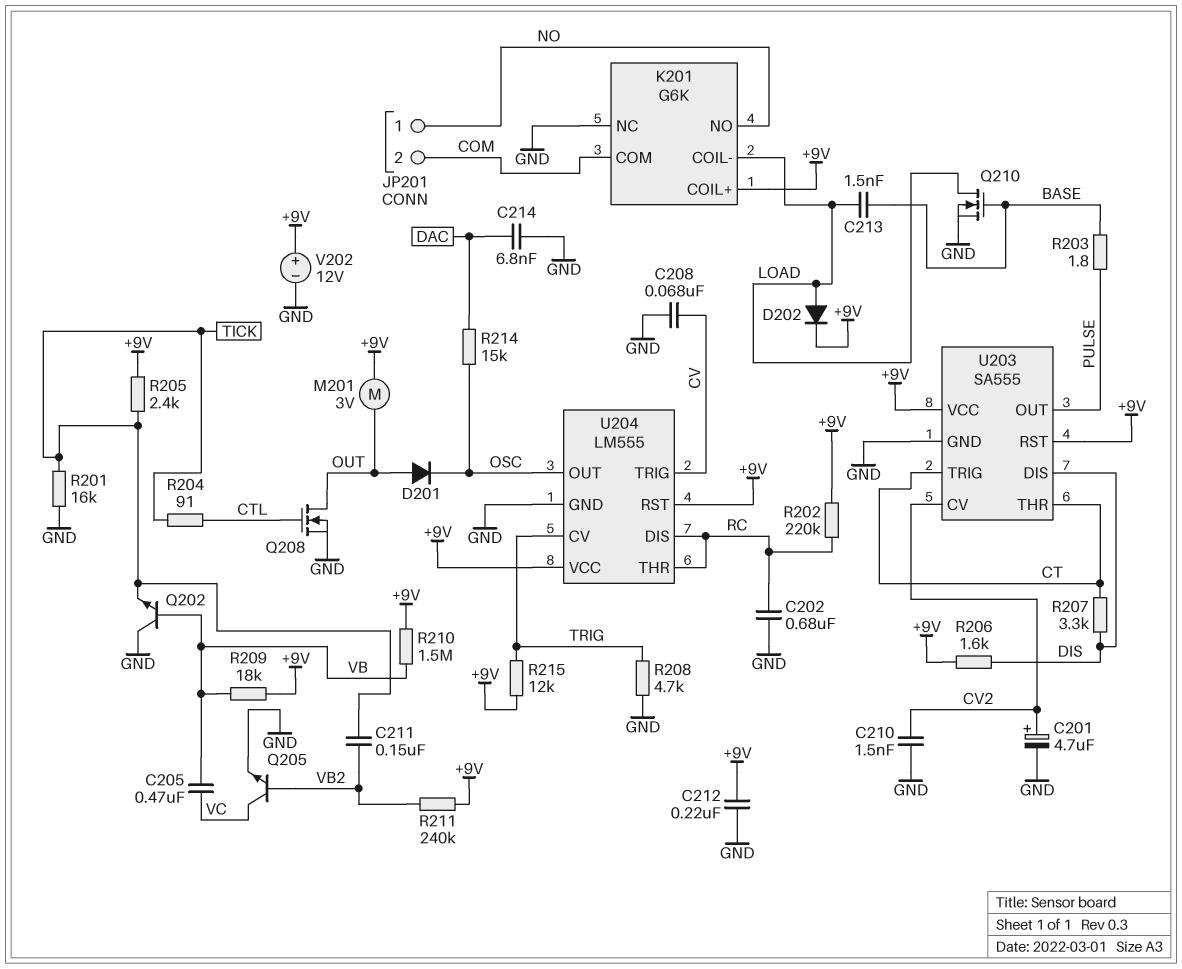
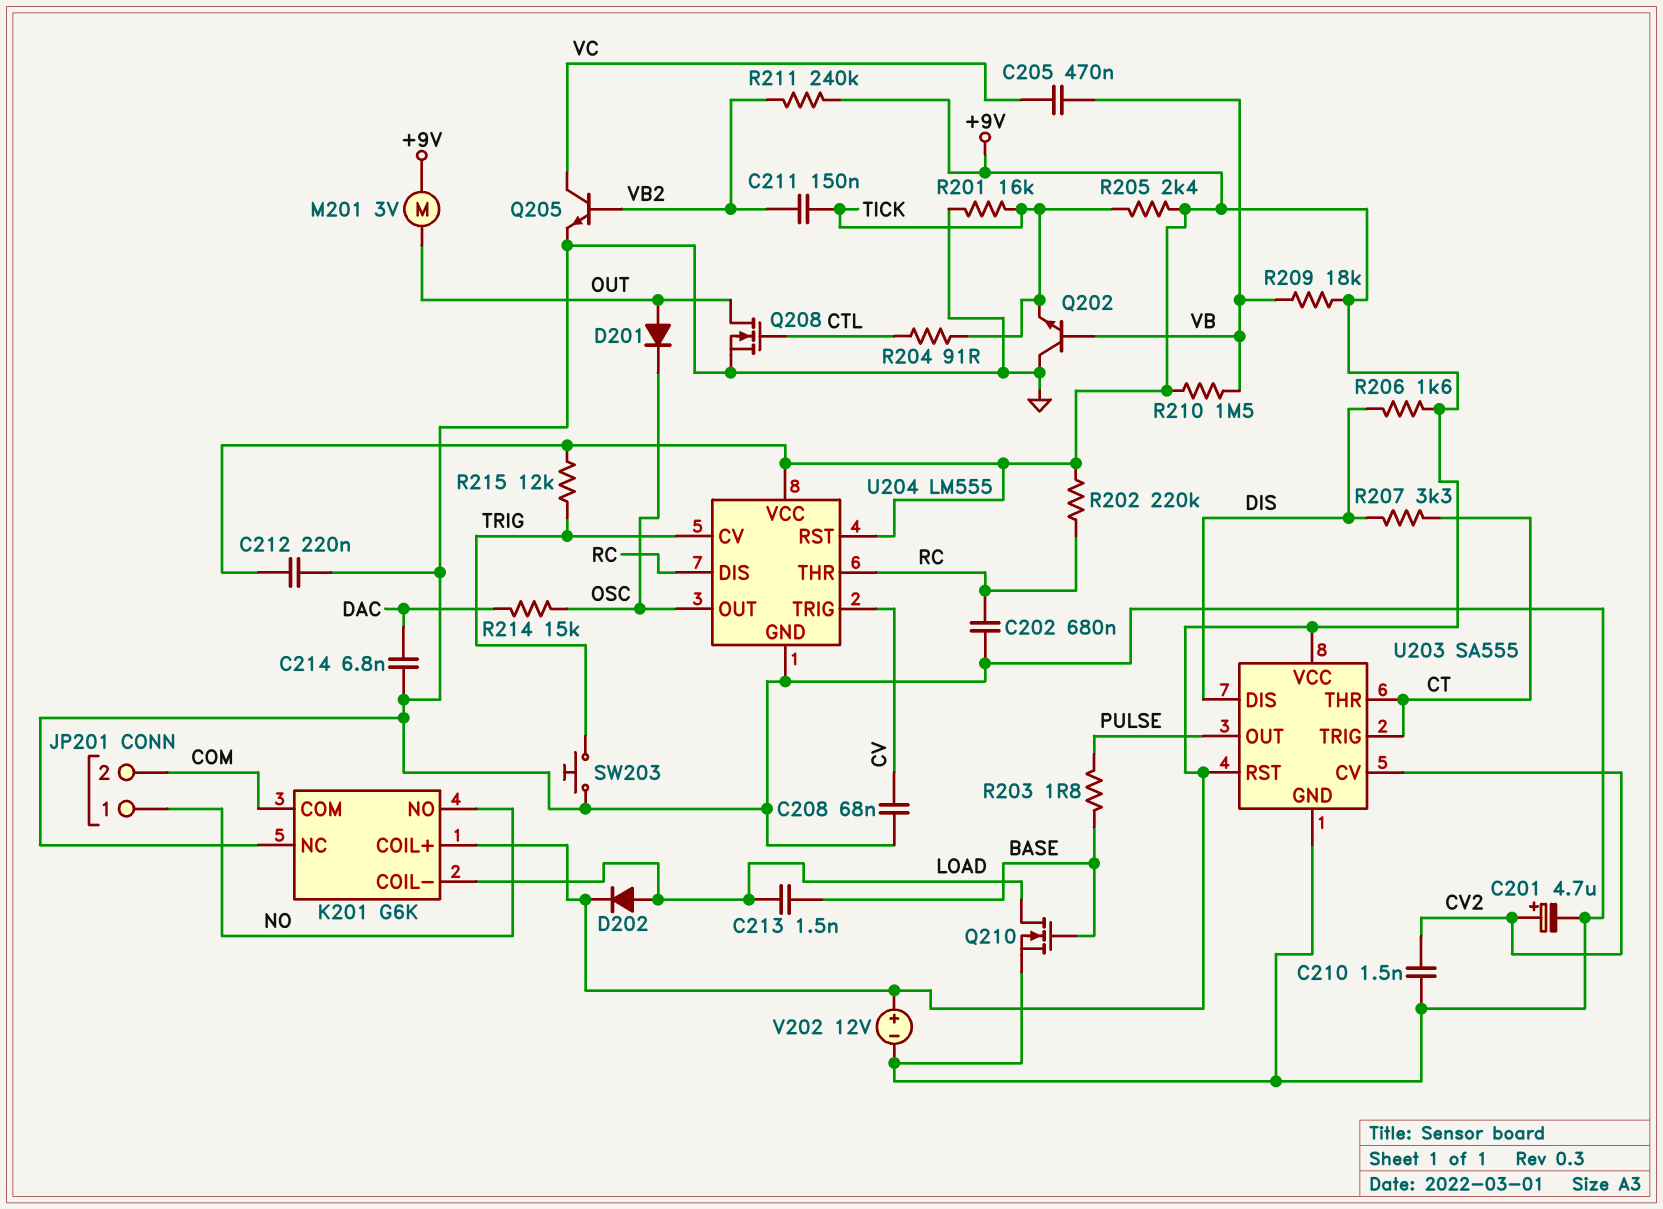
R208: 4.7k (GND, TRIG) -> none
SW203: none -> button (GND, TRIG)

